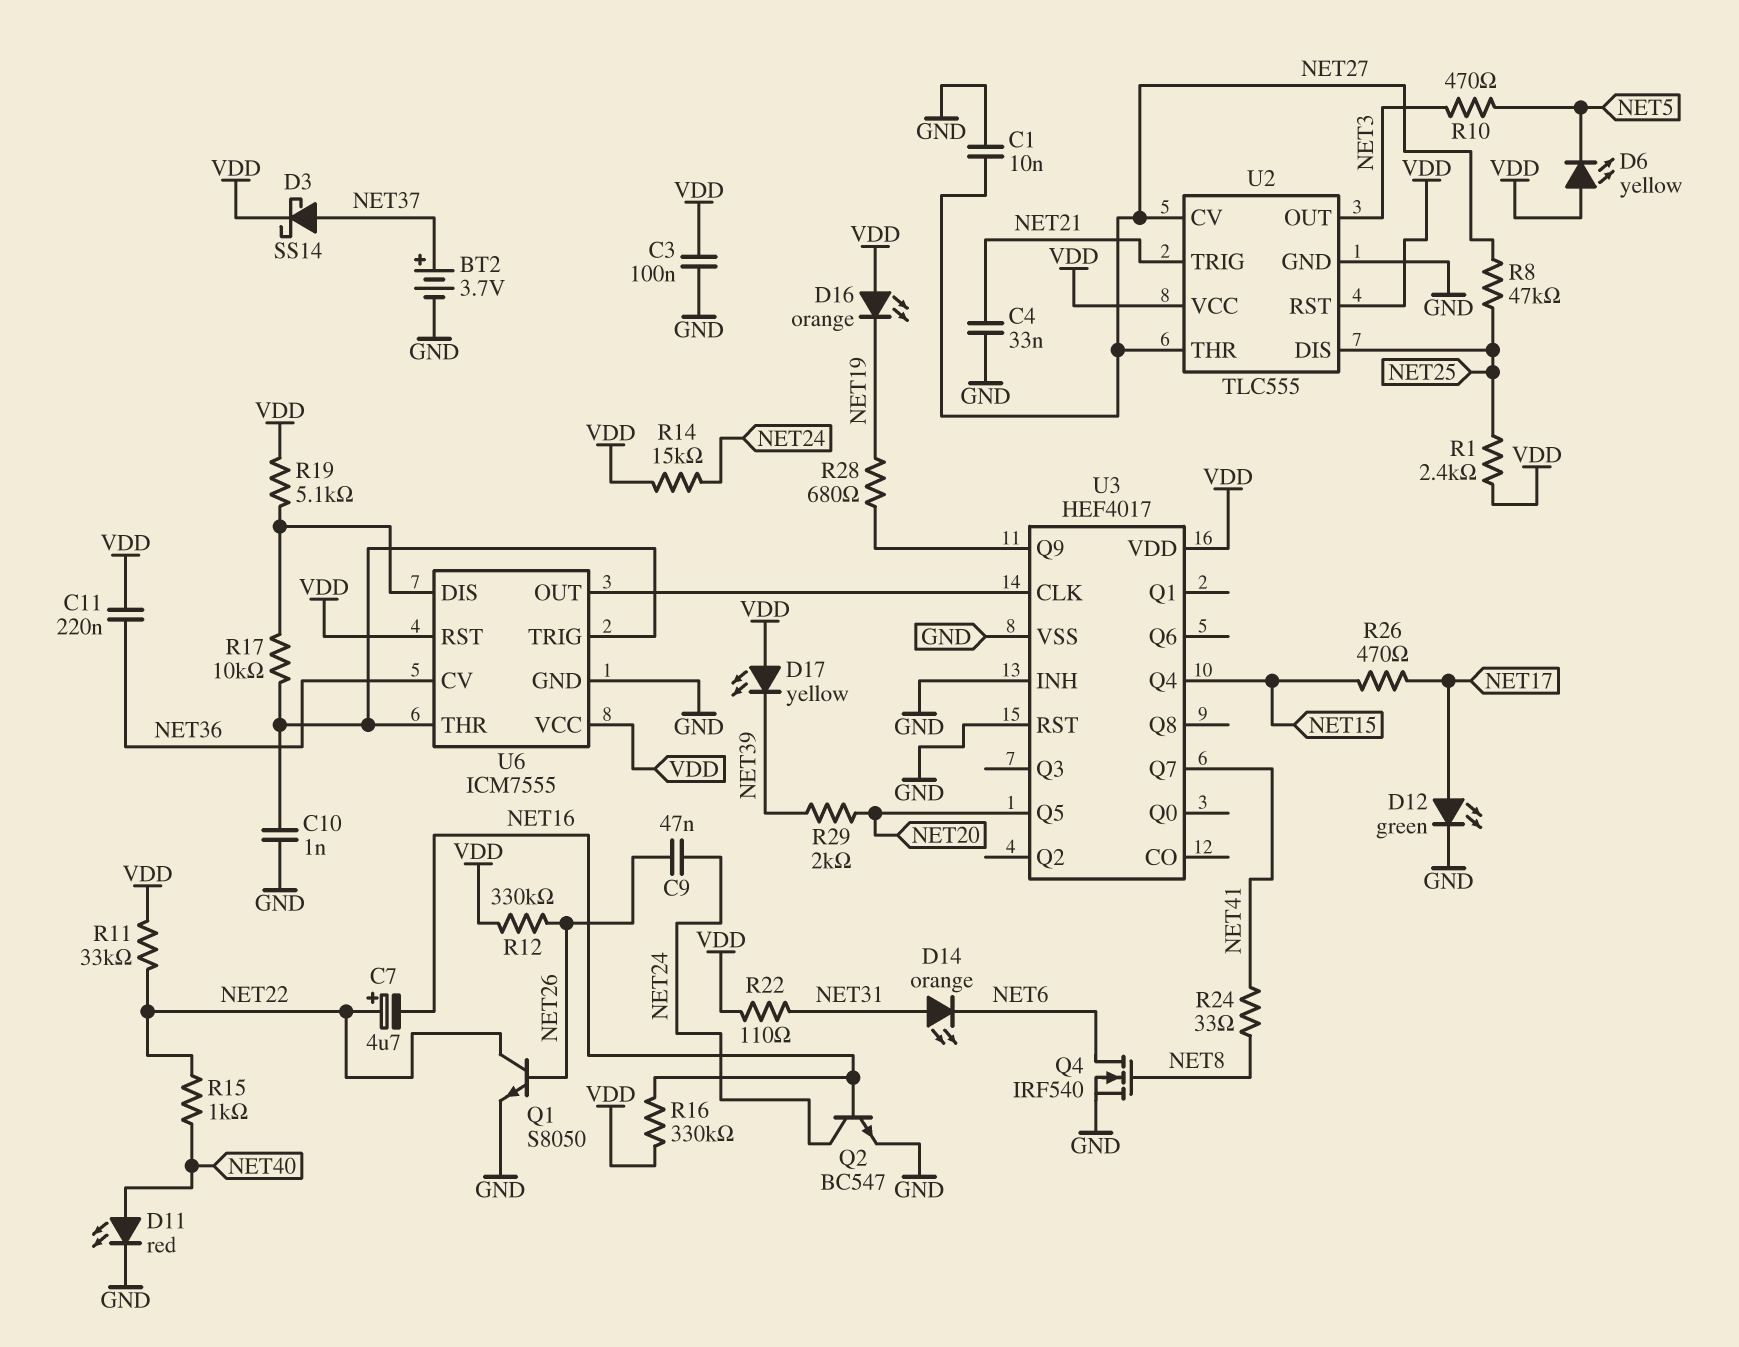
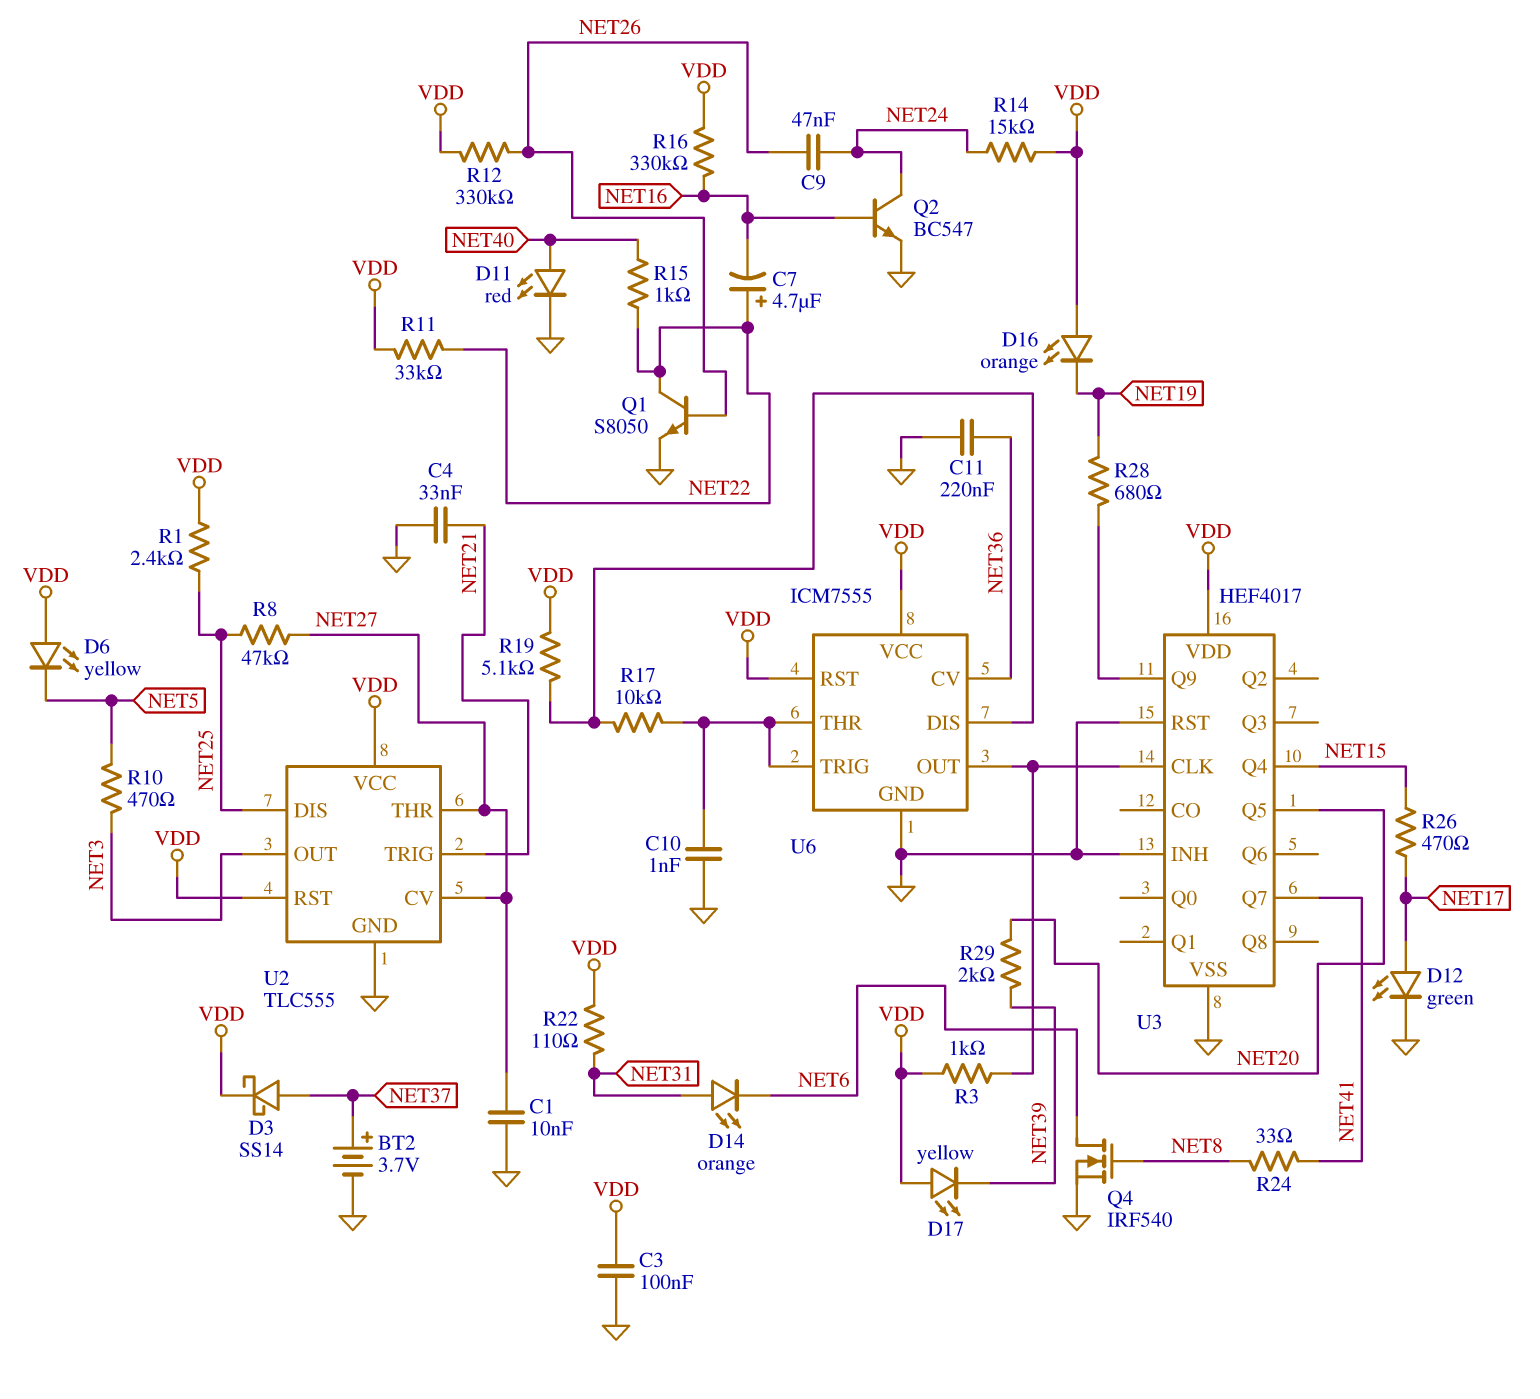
C11: 220nF (NET36, VDD) -> 220nF (GND, NET36)
R3: none -> 1k (U3/CLK, VDD)

